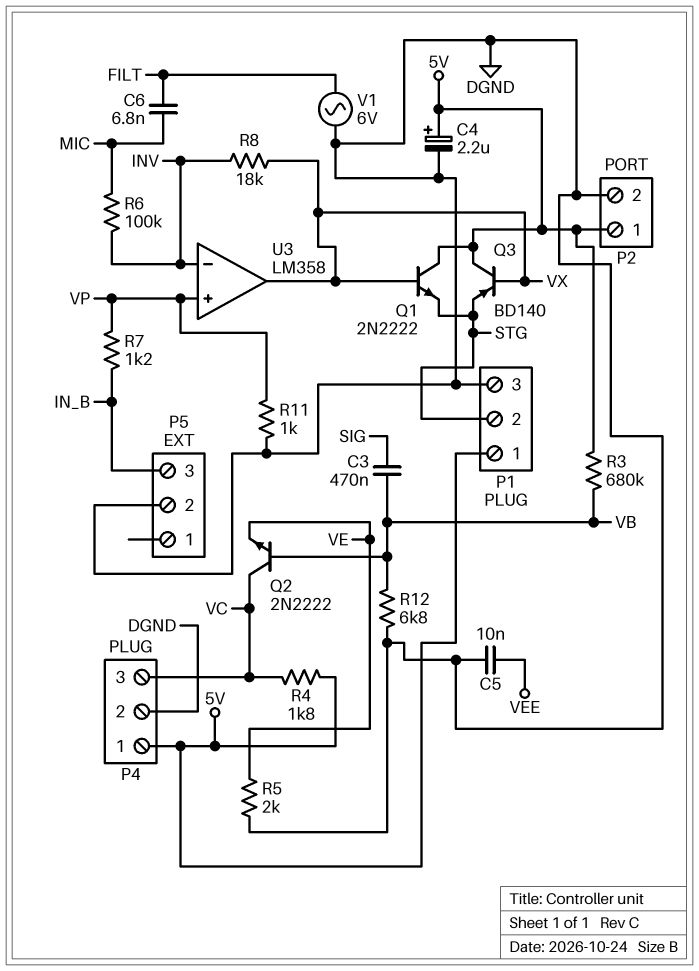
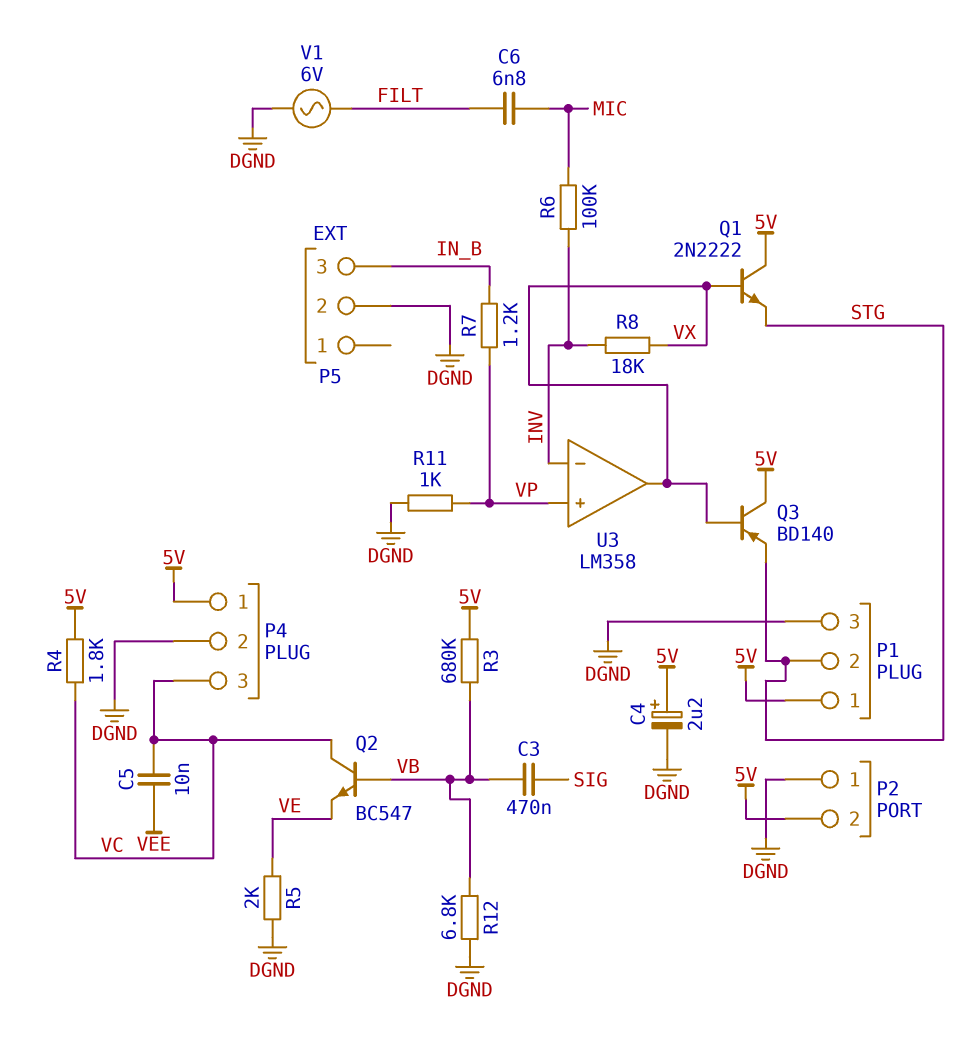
C5: 10nF (DGND, VEE) -> 10nF (VC, VEE)
P2 pin 1: 5V -> DGND
P2 pin 2: DGND -> 5V
Q2: NPN 2N2222 (B VB, C VC, E VE) -> NPN BC547 (B VB, C VC, E VE)

